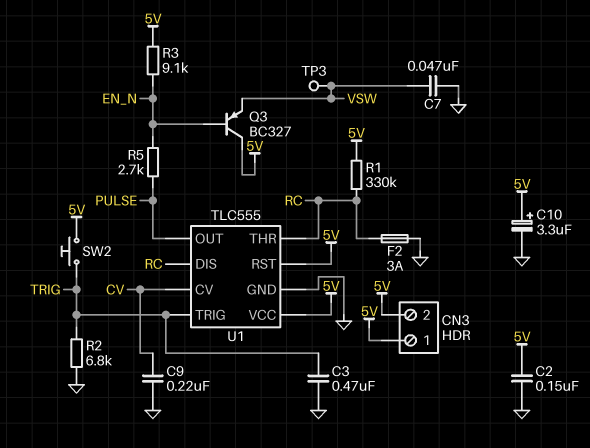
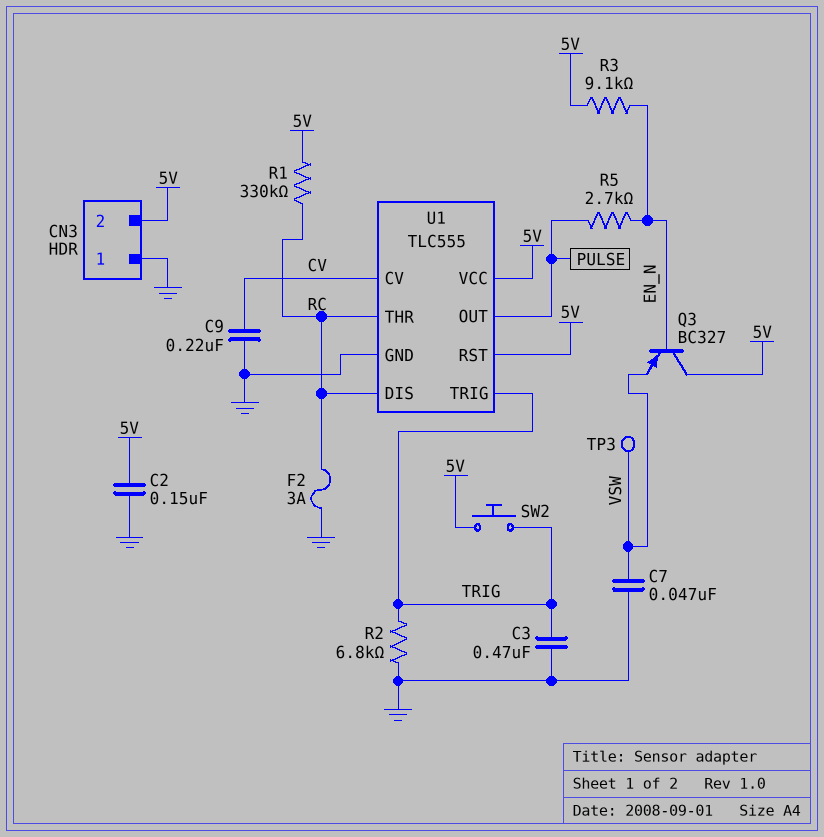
C10: 3.3uF (plus 5V, minus GND) -> none
CN3 pin 1: 5V -> GND

